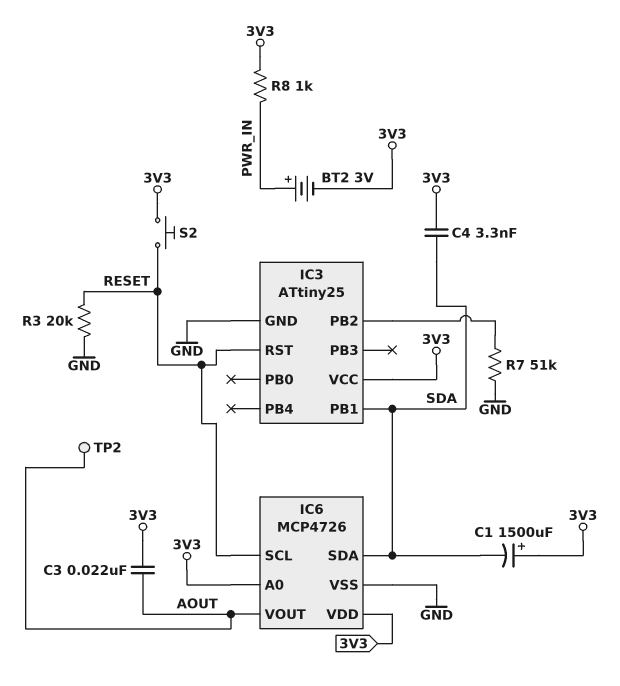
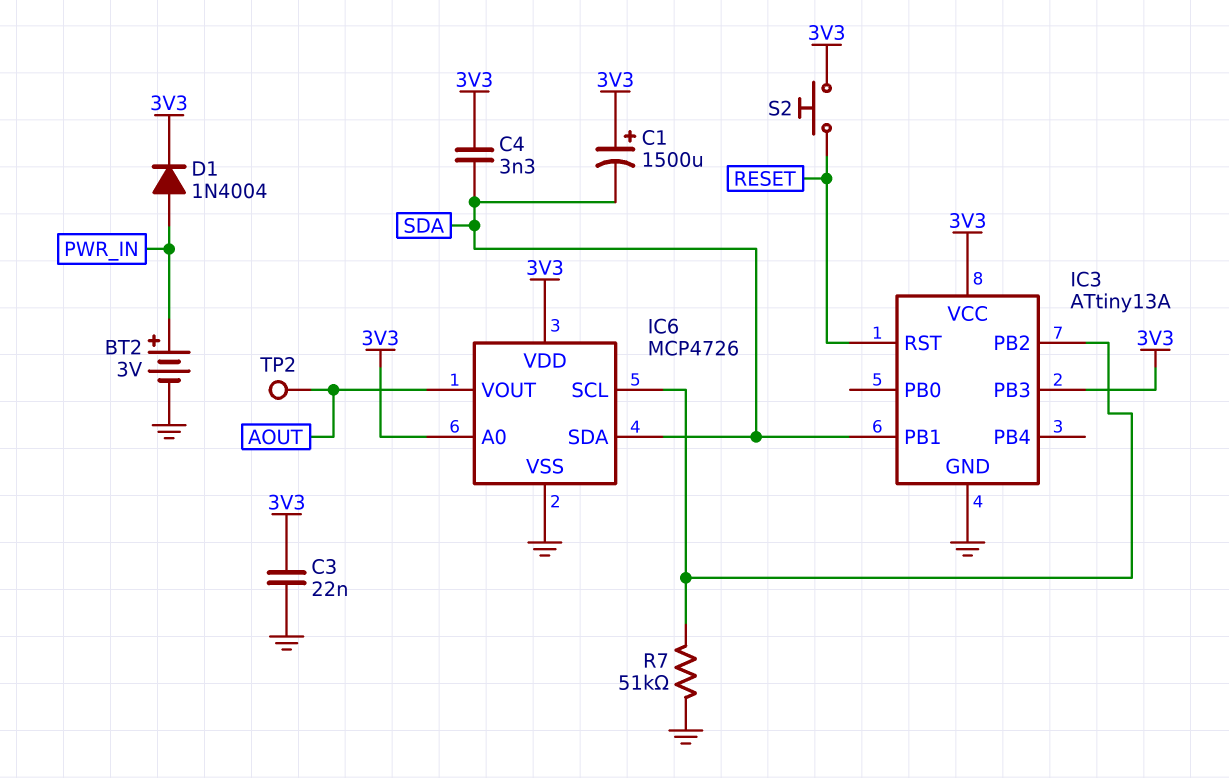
BT2: 3V (plus PWR_IN, minus 3V3) -> 3V (plus PWR_IN, minus GND)
C3: 22nF (3V3, AOUT) -> 22nF (3V3, GND)
D1: none -> diode 1N4004 (A PWR_IN, K 3V3)
IC3: ATtiny25 -> ATtiny13A
IC3 pin PB3: none -> 3V3
IC6 pin SCL: RESET -> IC3/PB2
R3: 20k (GND, RESET) -> none
R8: 1k (3V3, PWR_IN) -> none

